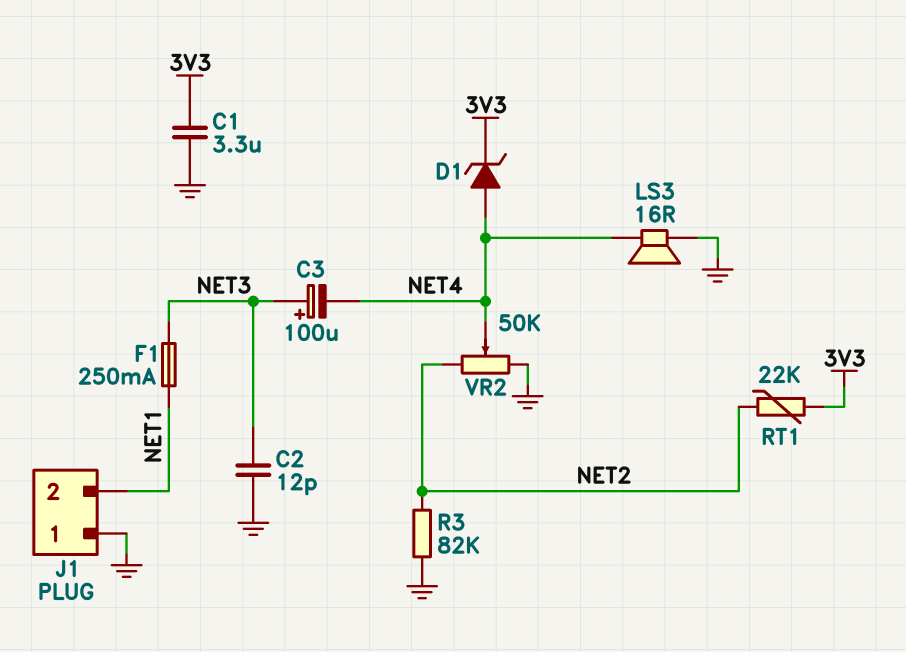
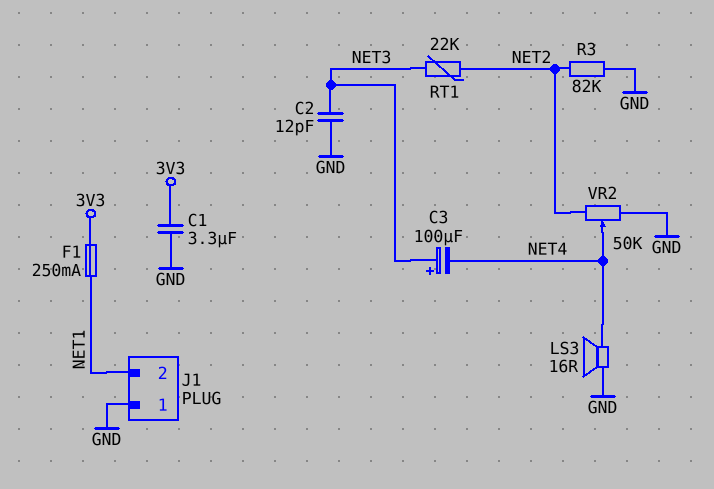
D1: zener (A NET4, K 3V3) -> none
F1: 250mA (NET1, NET3) -> 250mA (3V3, NET1)
RT1: 22k (3V3, NET2) -> 22k (NET2, NET3)

